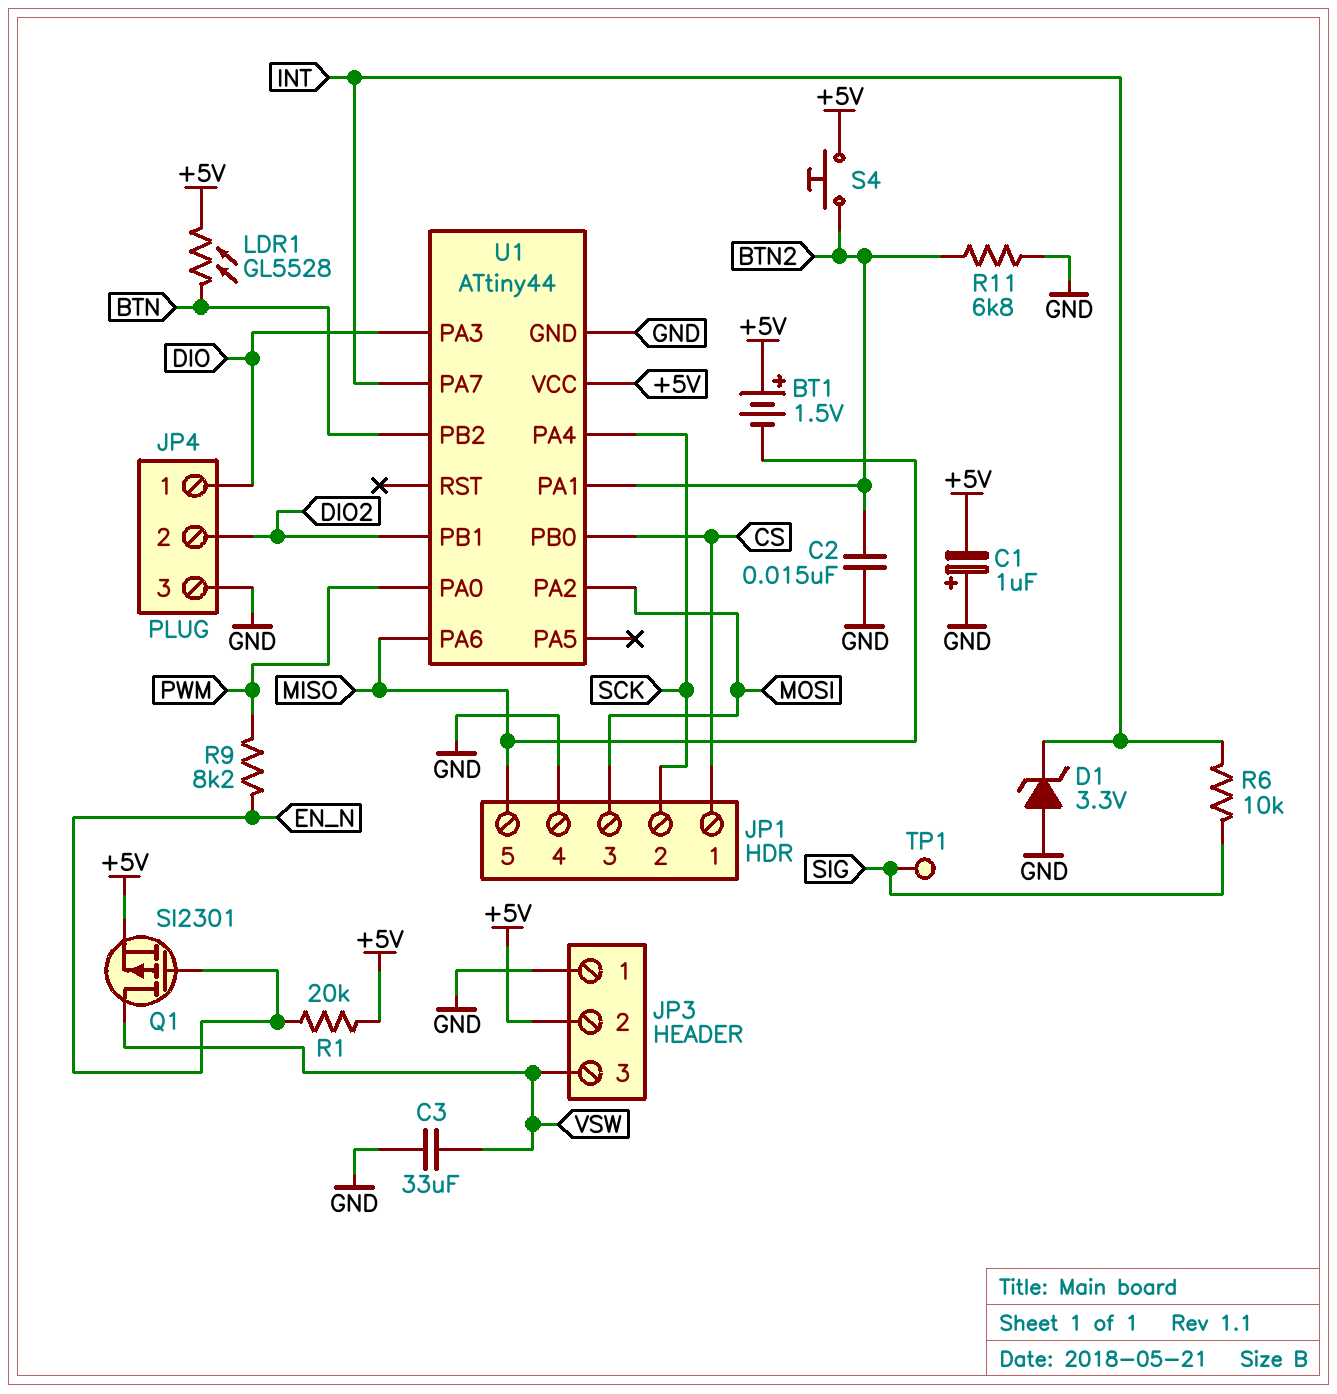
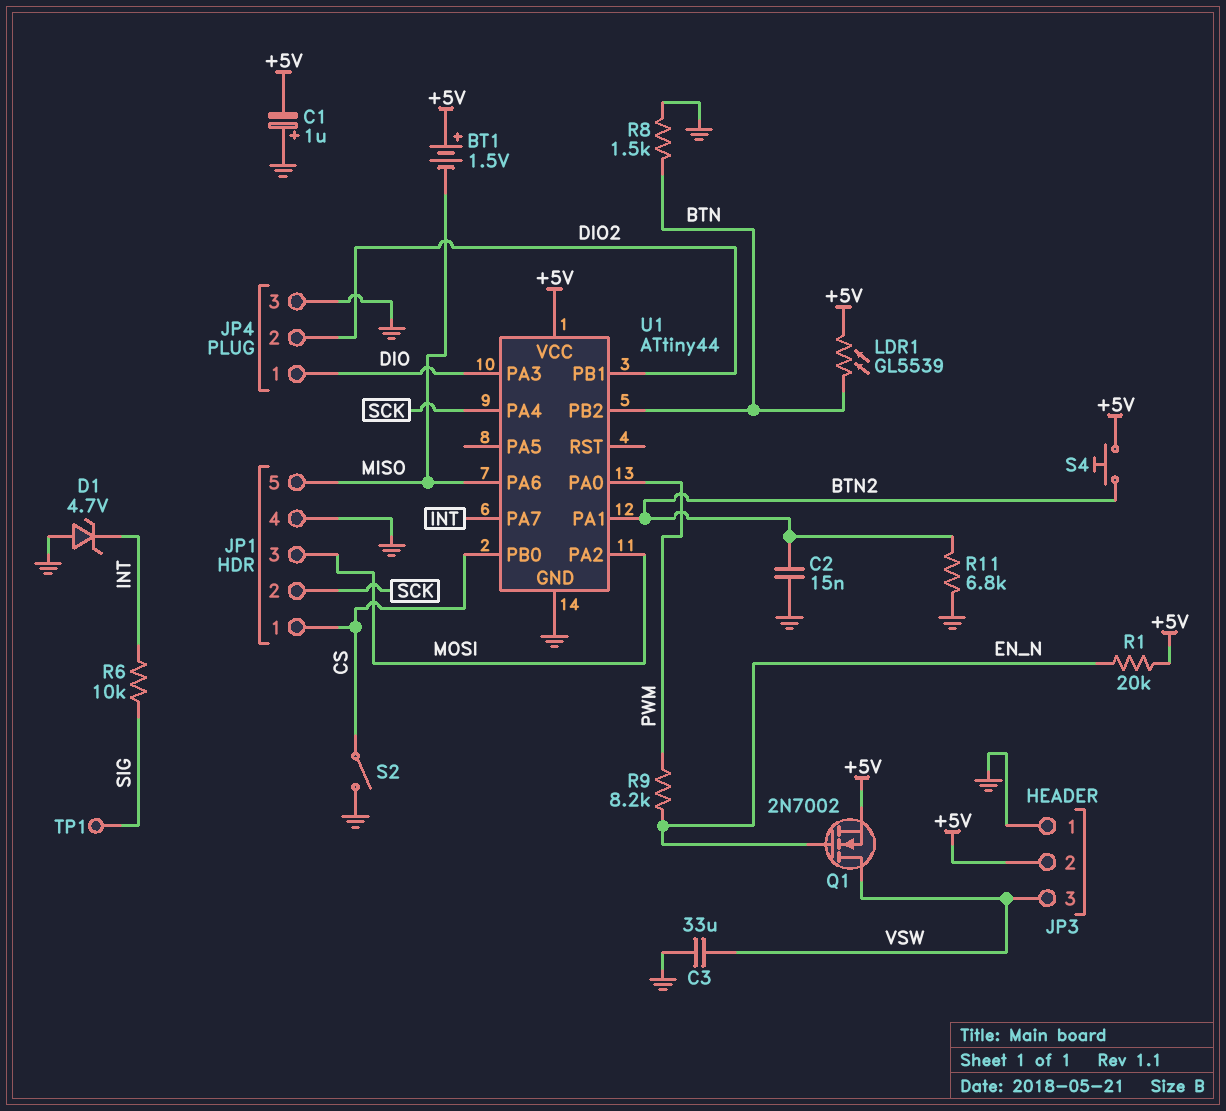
D1: zener 3.3V (A GND, K INT) -> zener 4.7V (A GND, K INT)
LDR1: GL5528 (+5V, BTN) -> GL5539 (+5V, BTN)
Q1: PMOS SI2301 (G EN_N, D VSW, S +5V) -> NMOS 2N7002 (G EN_N, D VSW, S +5V)
R8: none -> 1.5k (BTN, GND)
S2: none -> switch (CS, GND)

